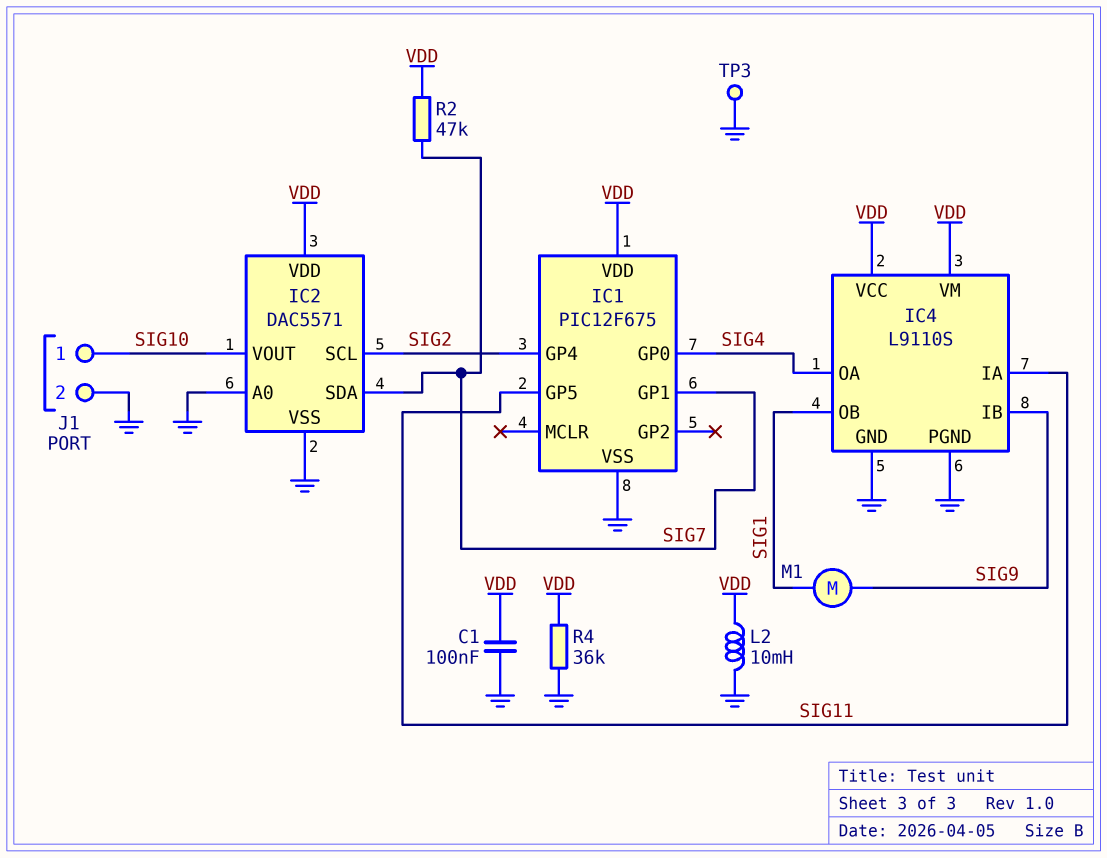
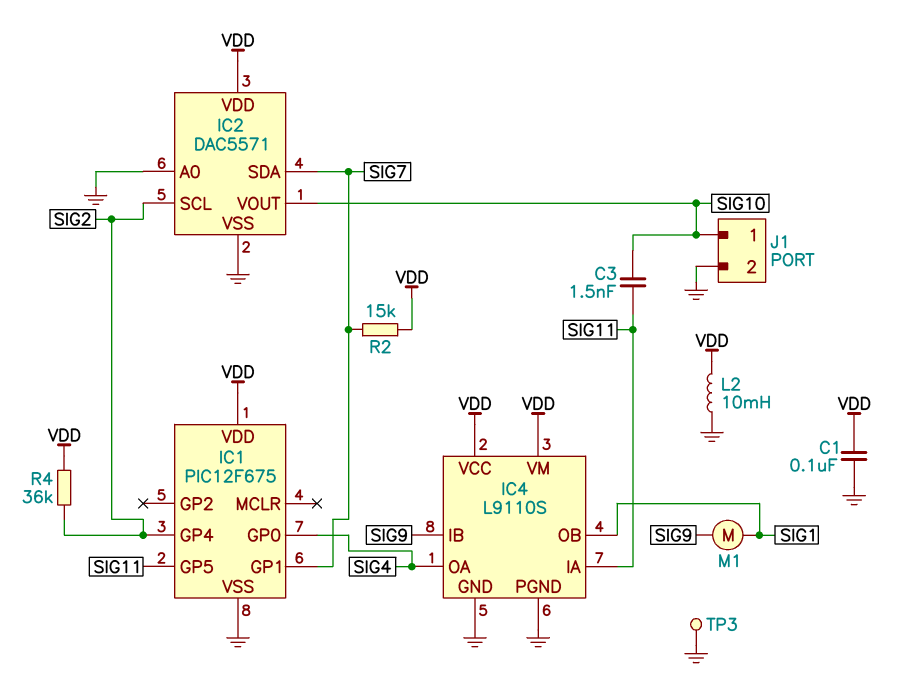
C3: none -> 1.5nF (SIG10, SIG11)
R2: 47k (SIG7, VDD) -> 15k (SIG7, VDD)
R4: 36k (GND, VDD) -> 36k (SIG2, VDD)

